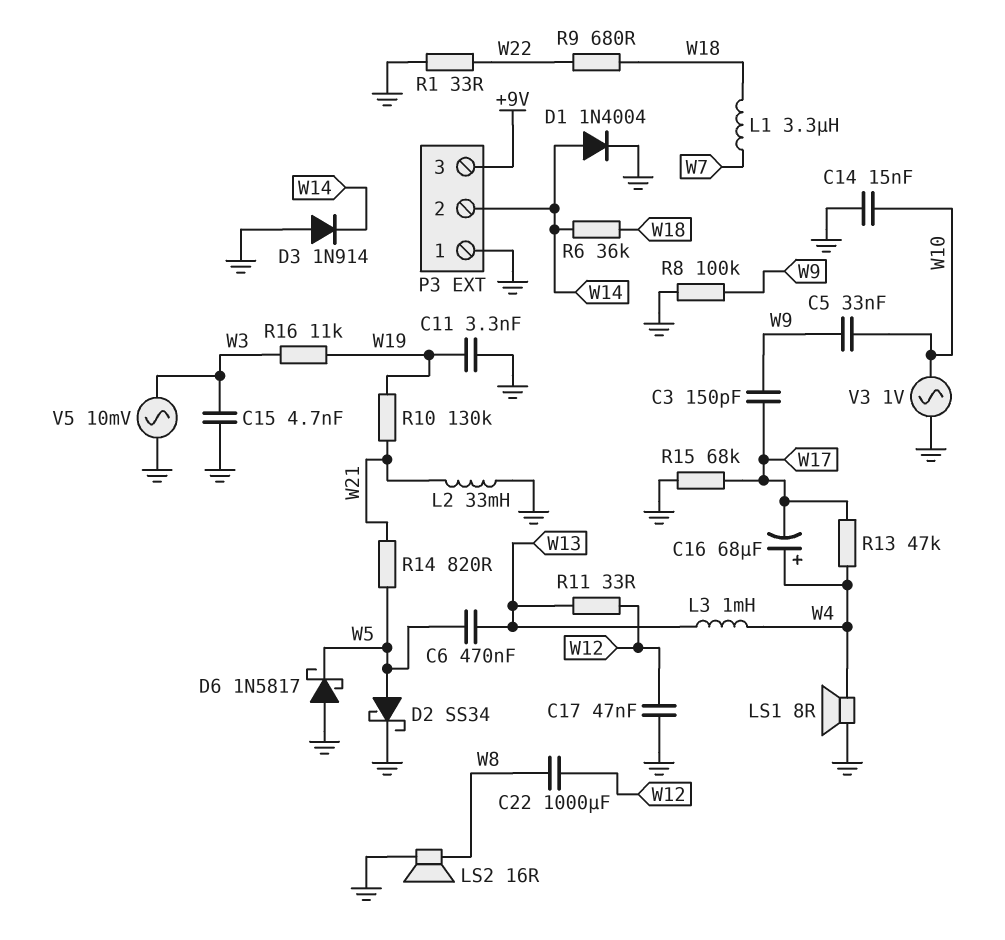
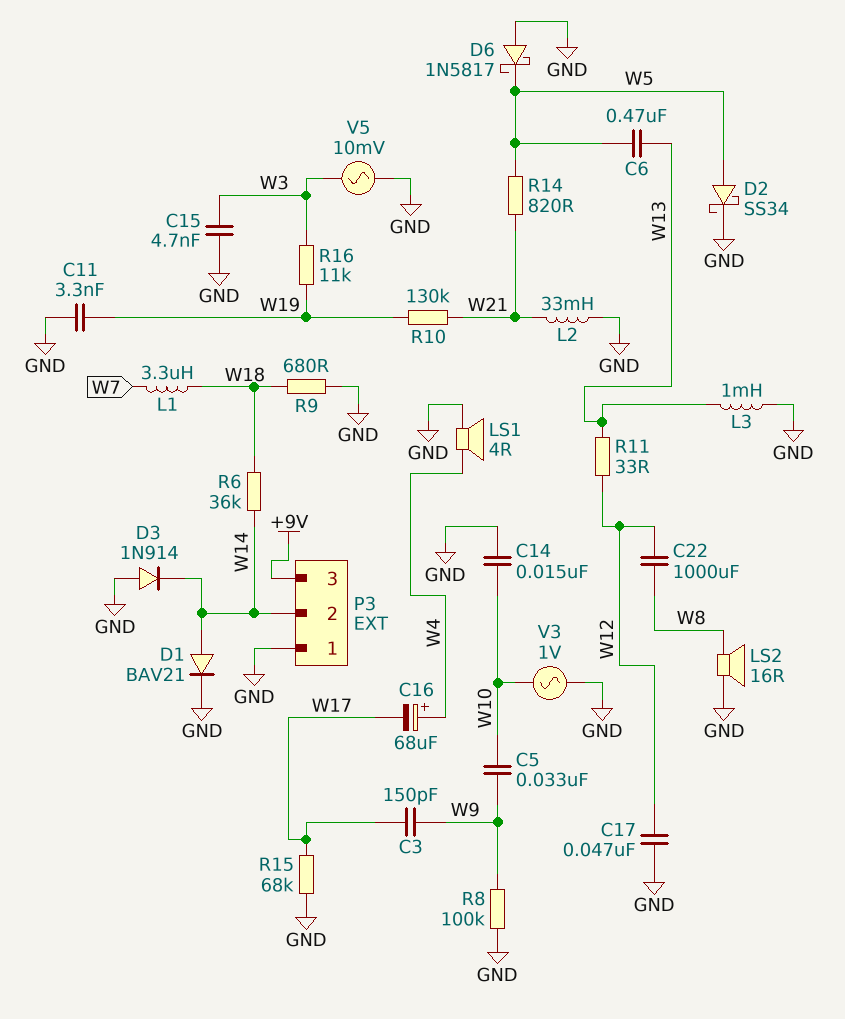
D1: diode 1N4004 (A W14, K GND) -> diode BAV21 (A W14, K GND)
L3: 1mH (W4, W13) -> 1mH (GND, W13)
LS1: speaker 8R (GND, W4) -> speaker 4R (GND, W4)
R1: 33 (GND, W22) -> none
R9: 680 (W18, W22) -> 680 (GND, W18)
R13: 47k (W4, W17) -> none

